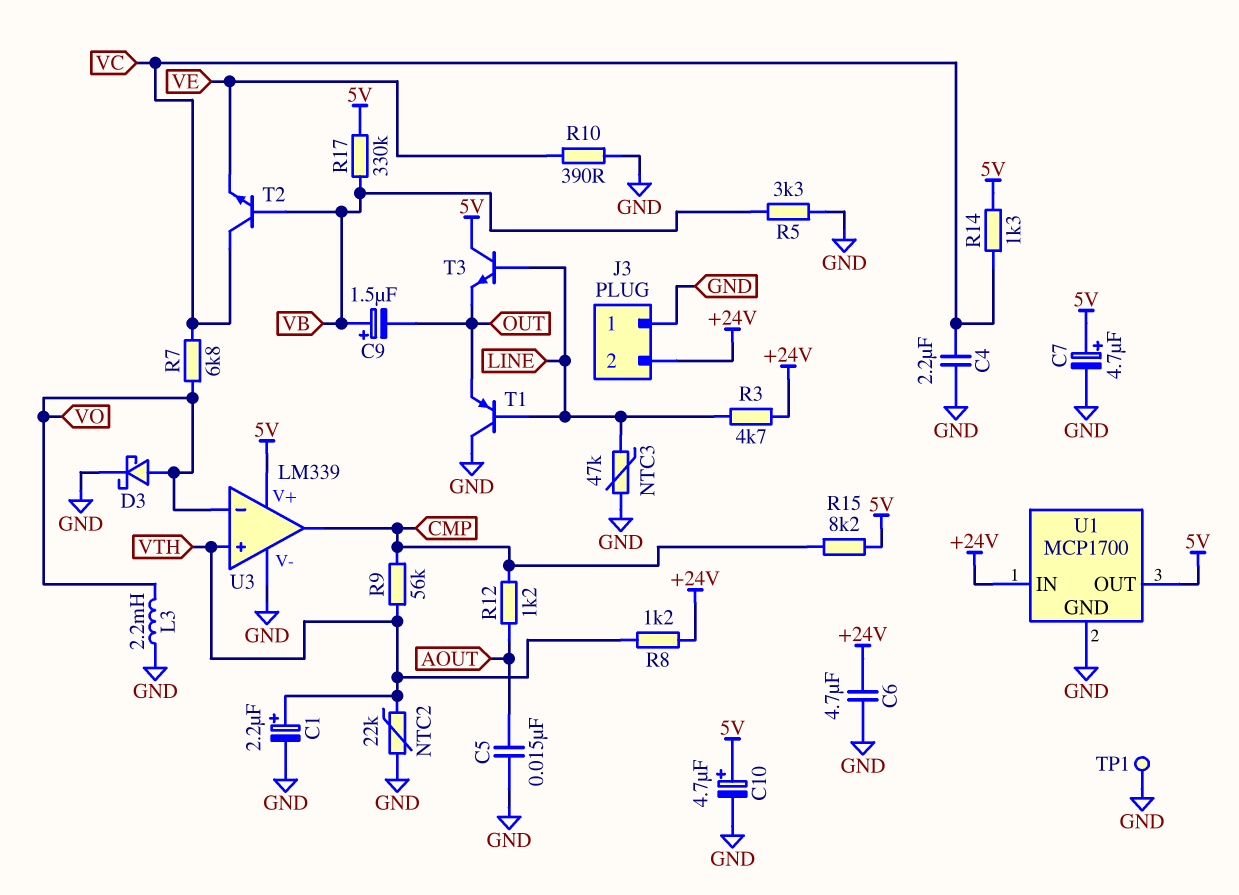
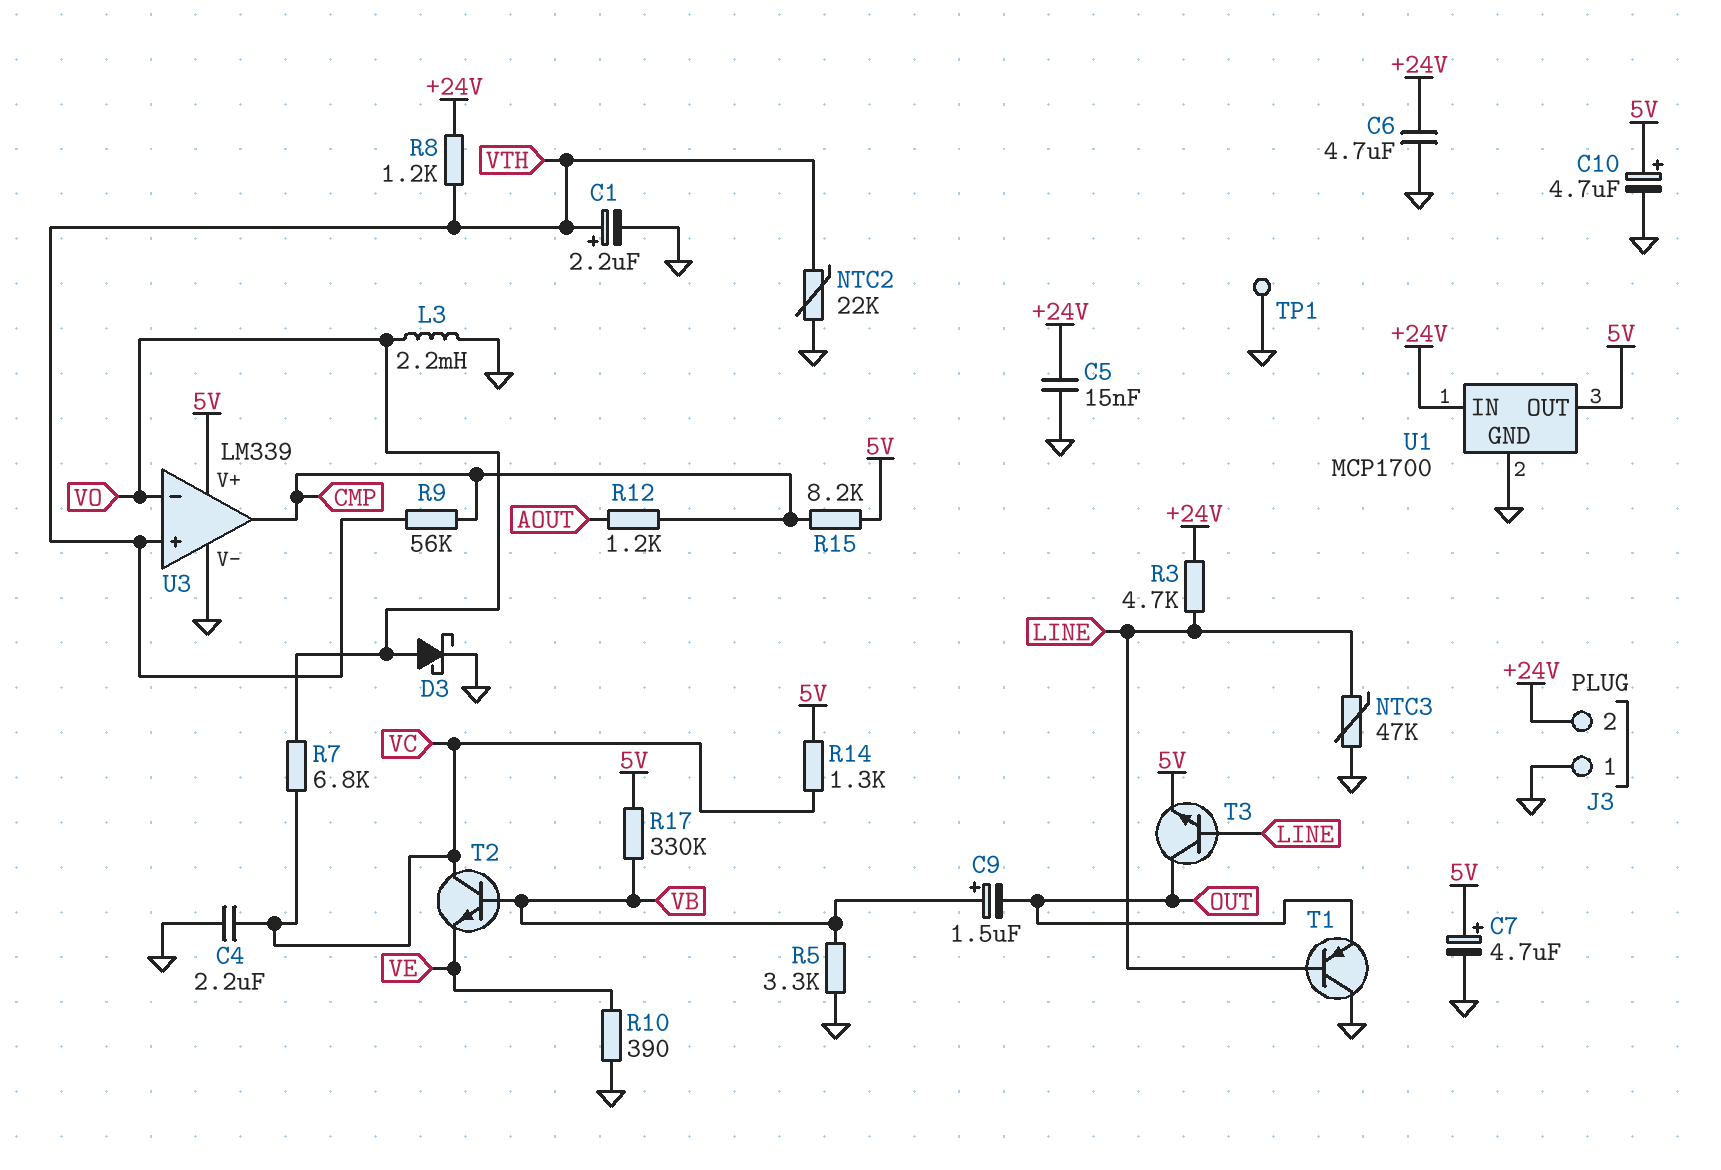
C5: 15nF (AOUT, GND) -> 15nF (+24V, GND)
T3: NPN (B LINE, C 5V, E OUT) -> NPN (B LINE, C OUT, E 5V)

